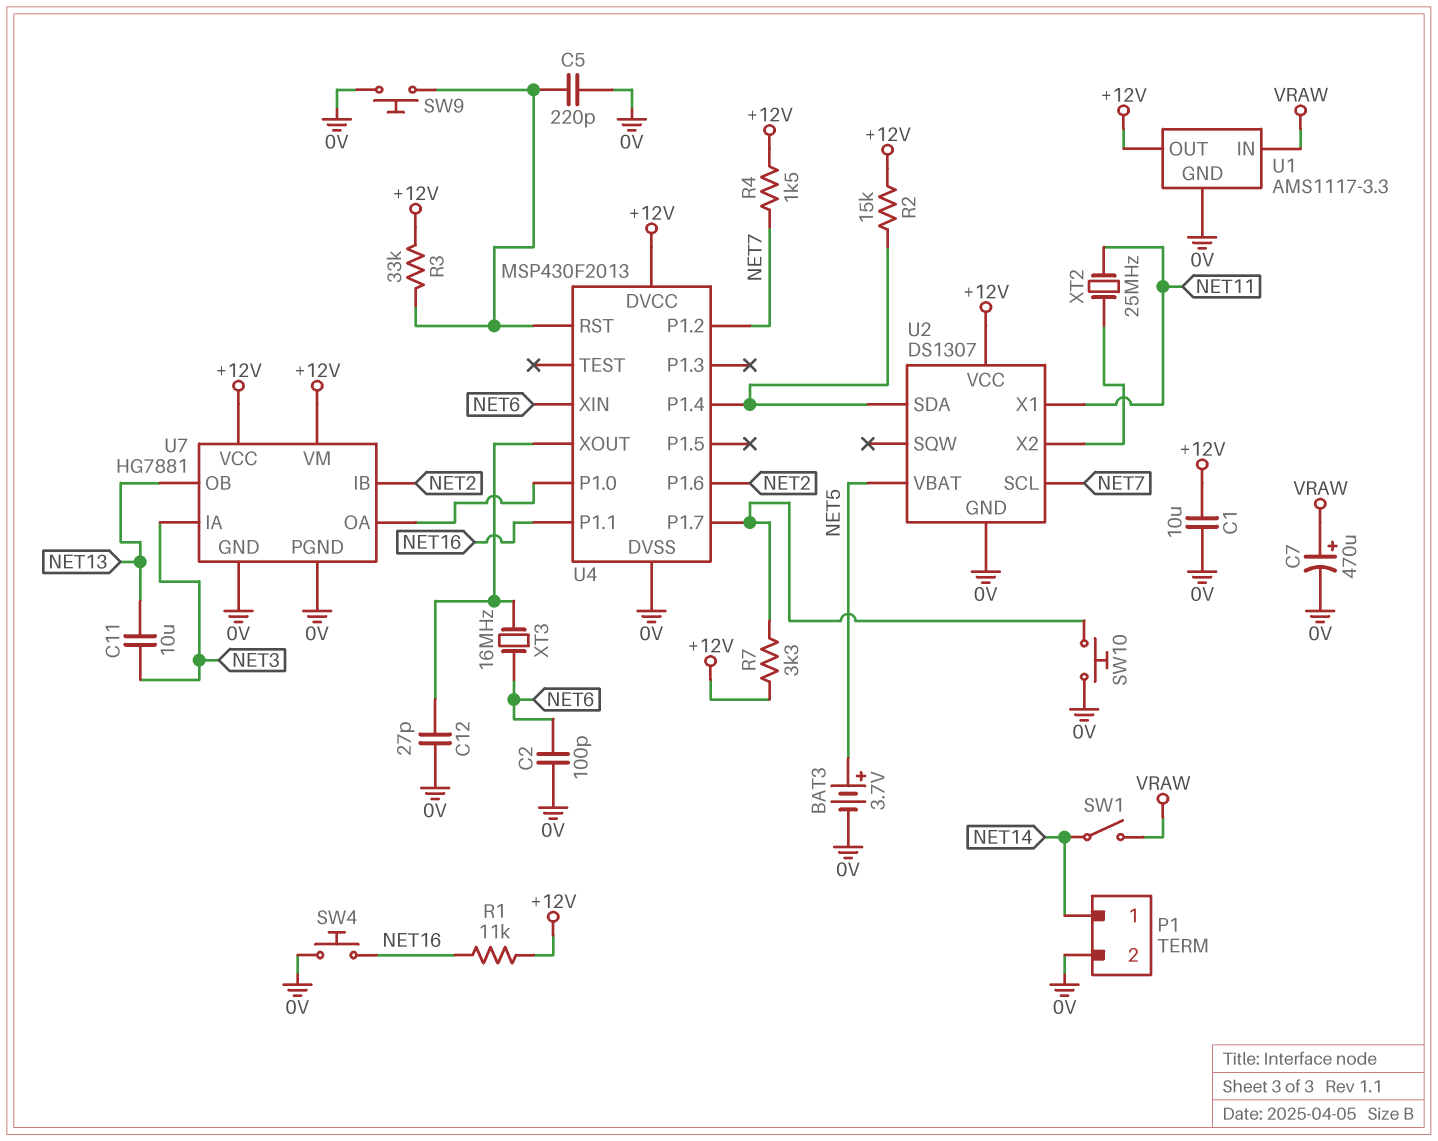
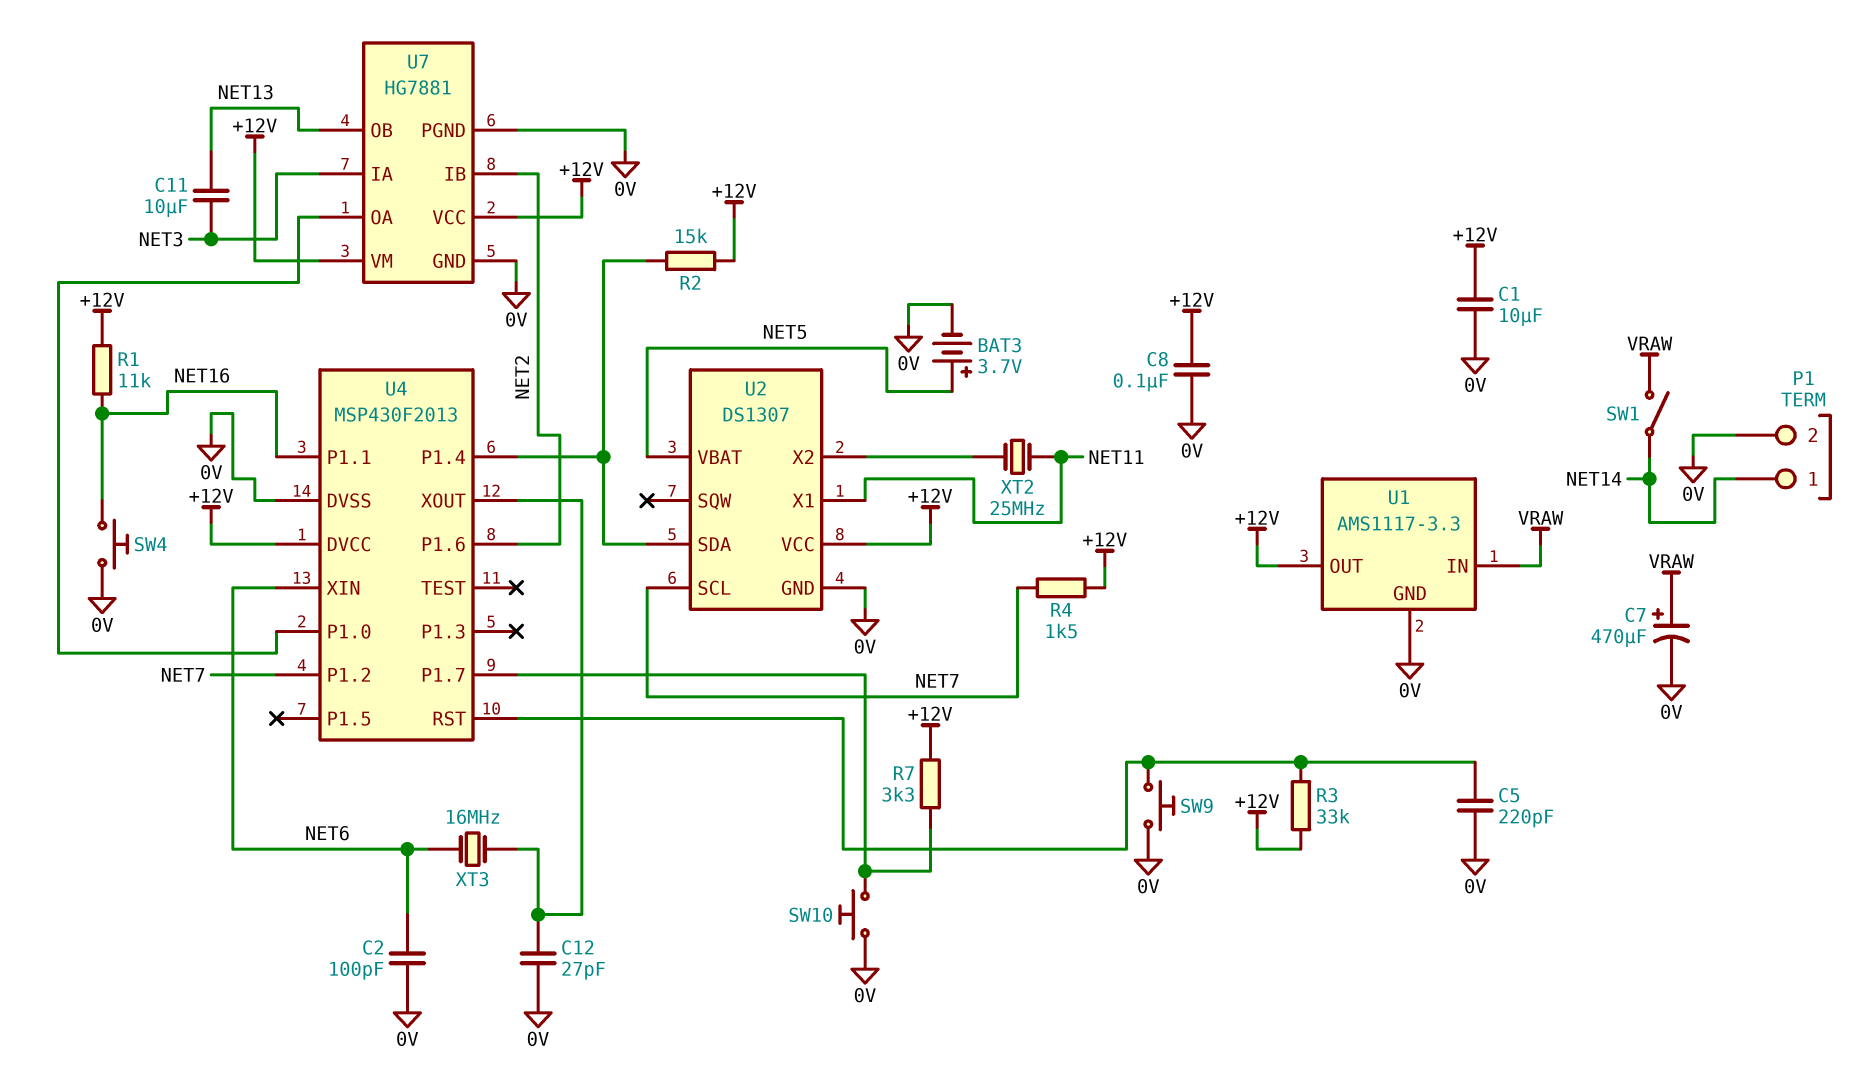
C8: none -> 100nF (+12V, 0V)

